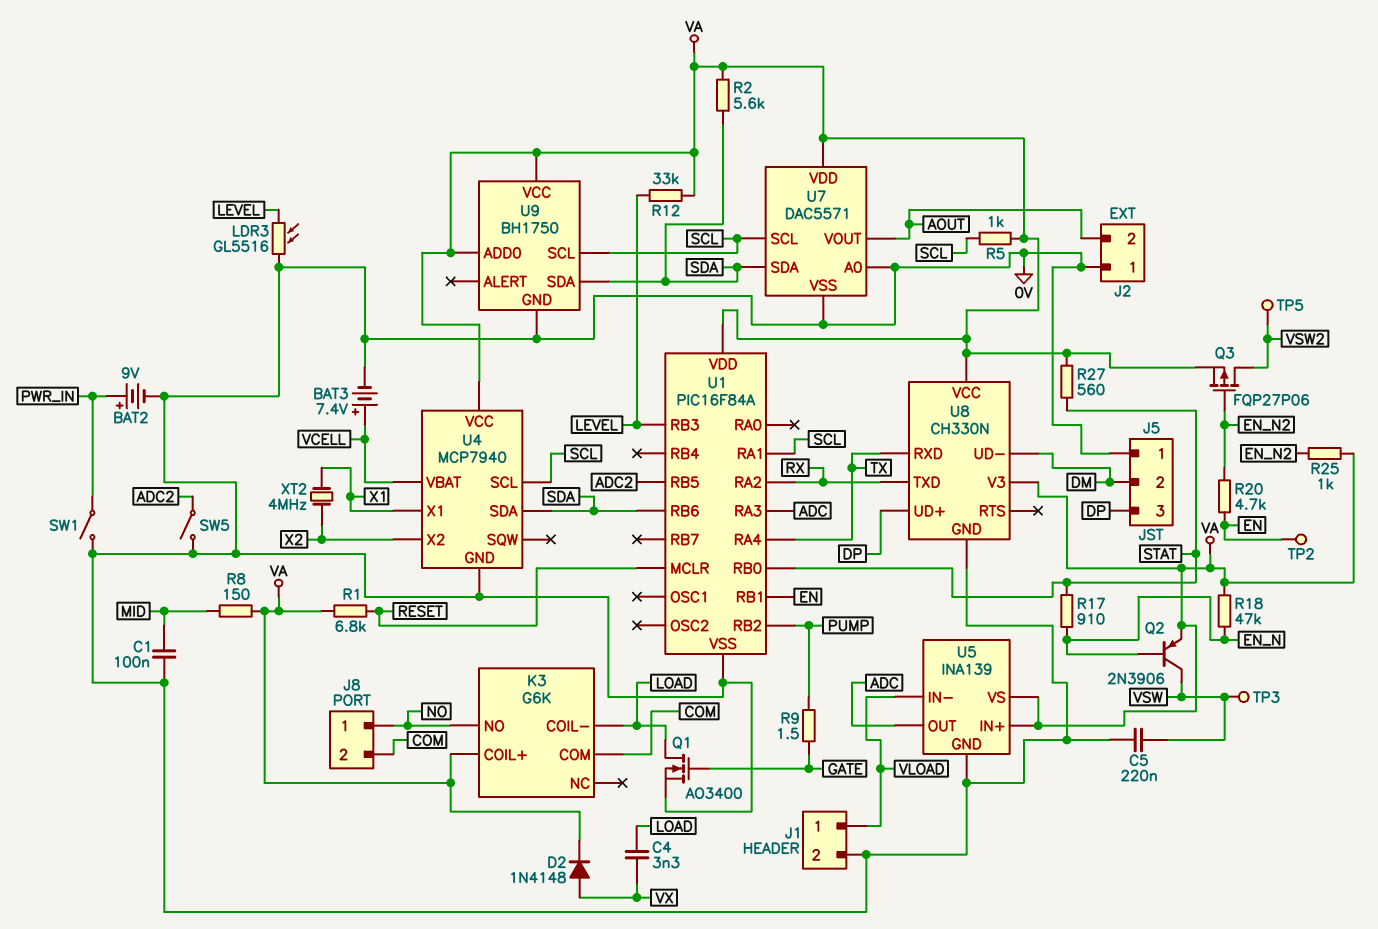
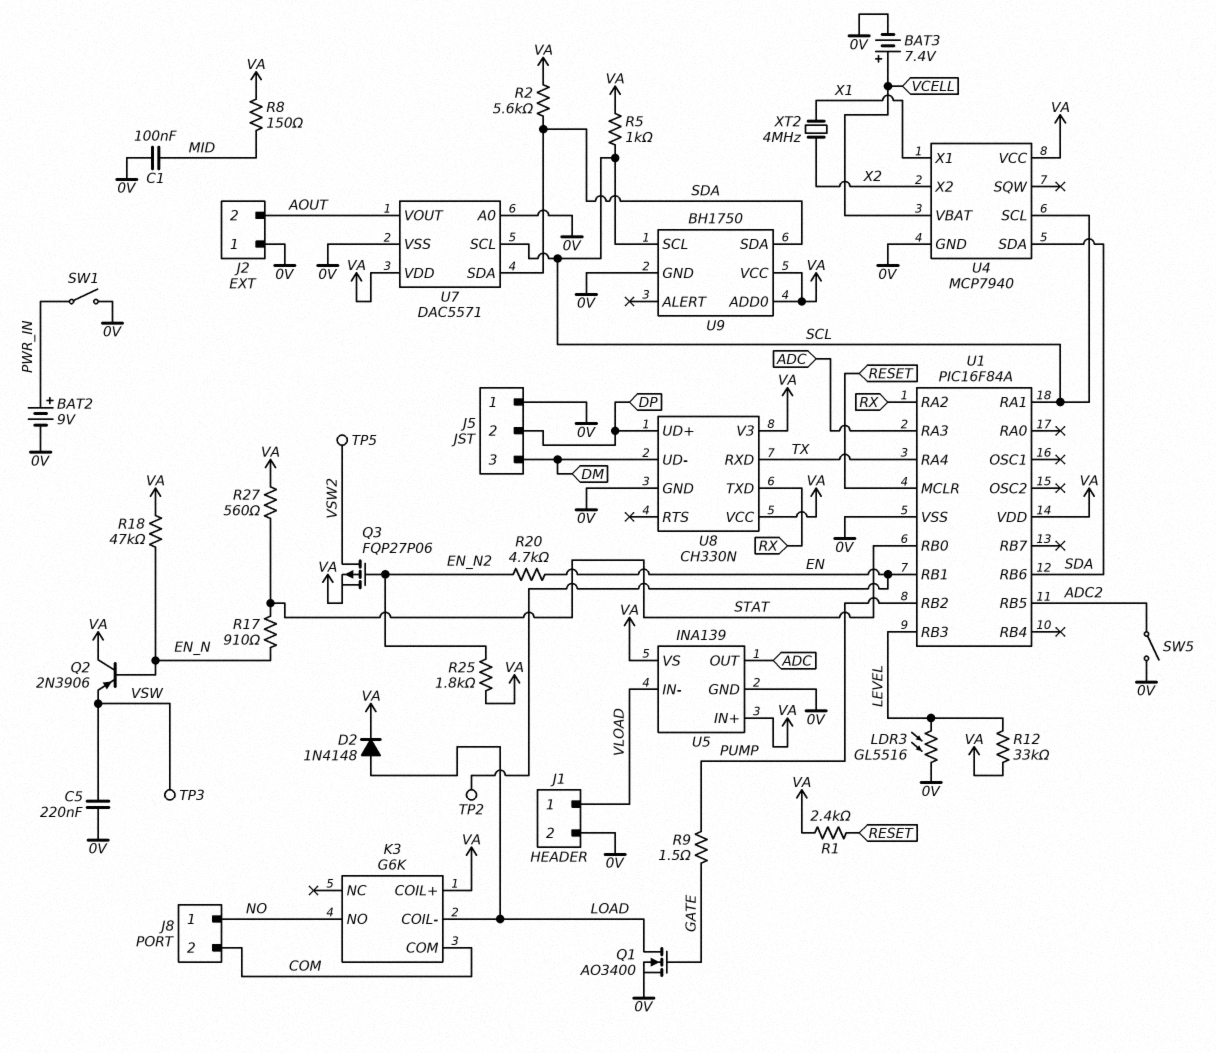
C4: 3.3nF (LOAD, VX) -> none
D2: diode 1N4148 (A VX, K VA) -> diode 1N4148 (A LOAD, K VA)
J5 pin 2: DM -> DP
J5 pin 3: DP -> DM
Q2: PNP 2N3906 (B EN_N, C VSW, E VA) -> PNP 2N3906 (B EN_N, C VA, E VSW)
R1: 6.8k (RESET, VA) -> 2.4k (RESET, VA)
R25: 1k (EN_N2, VA) -> 1.8k (EN_N2, VA)

